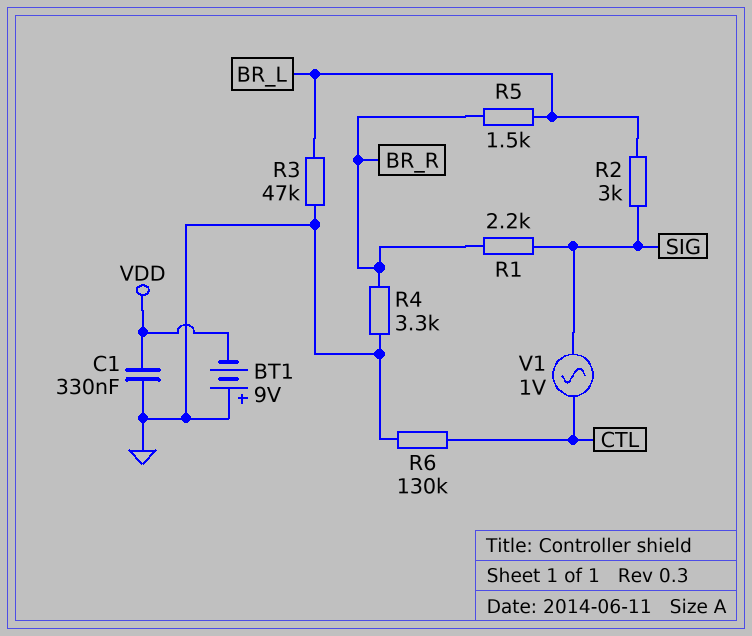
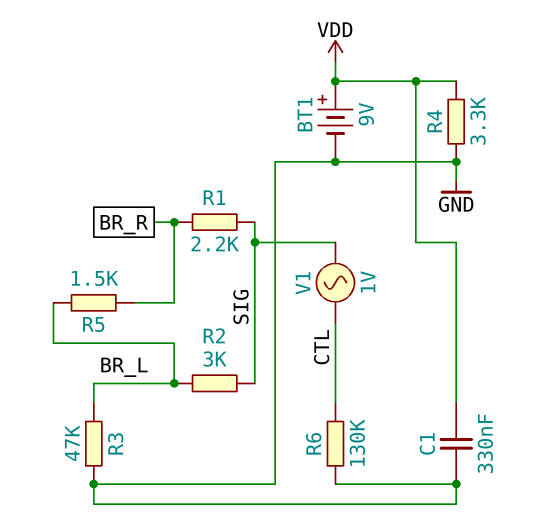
BT1: 9V (plus GND, minus VDD) -> 9V (plus VDD, minus GND)
R4: 3.3k (BR_R, GND) -> 3.3k (GND, VDD)

